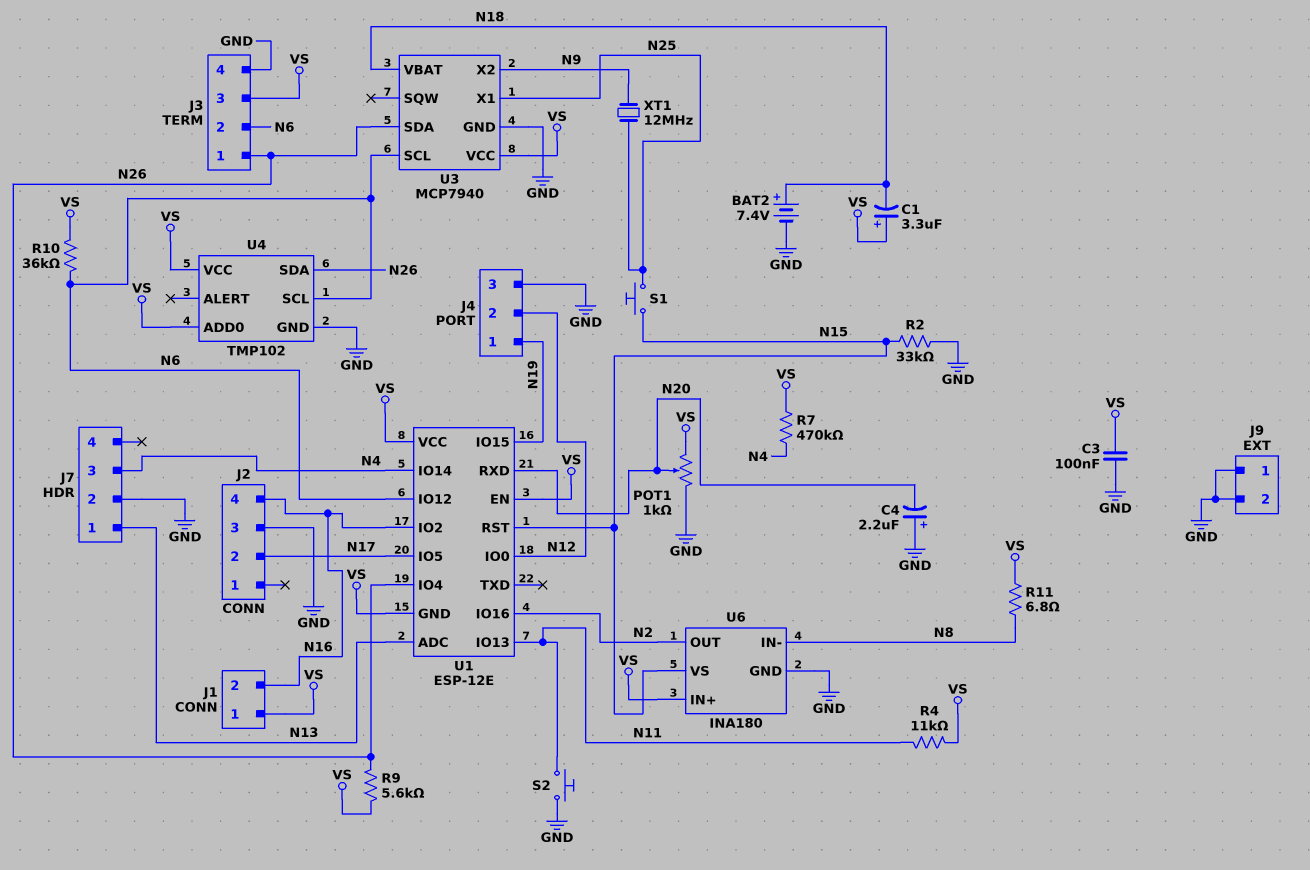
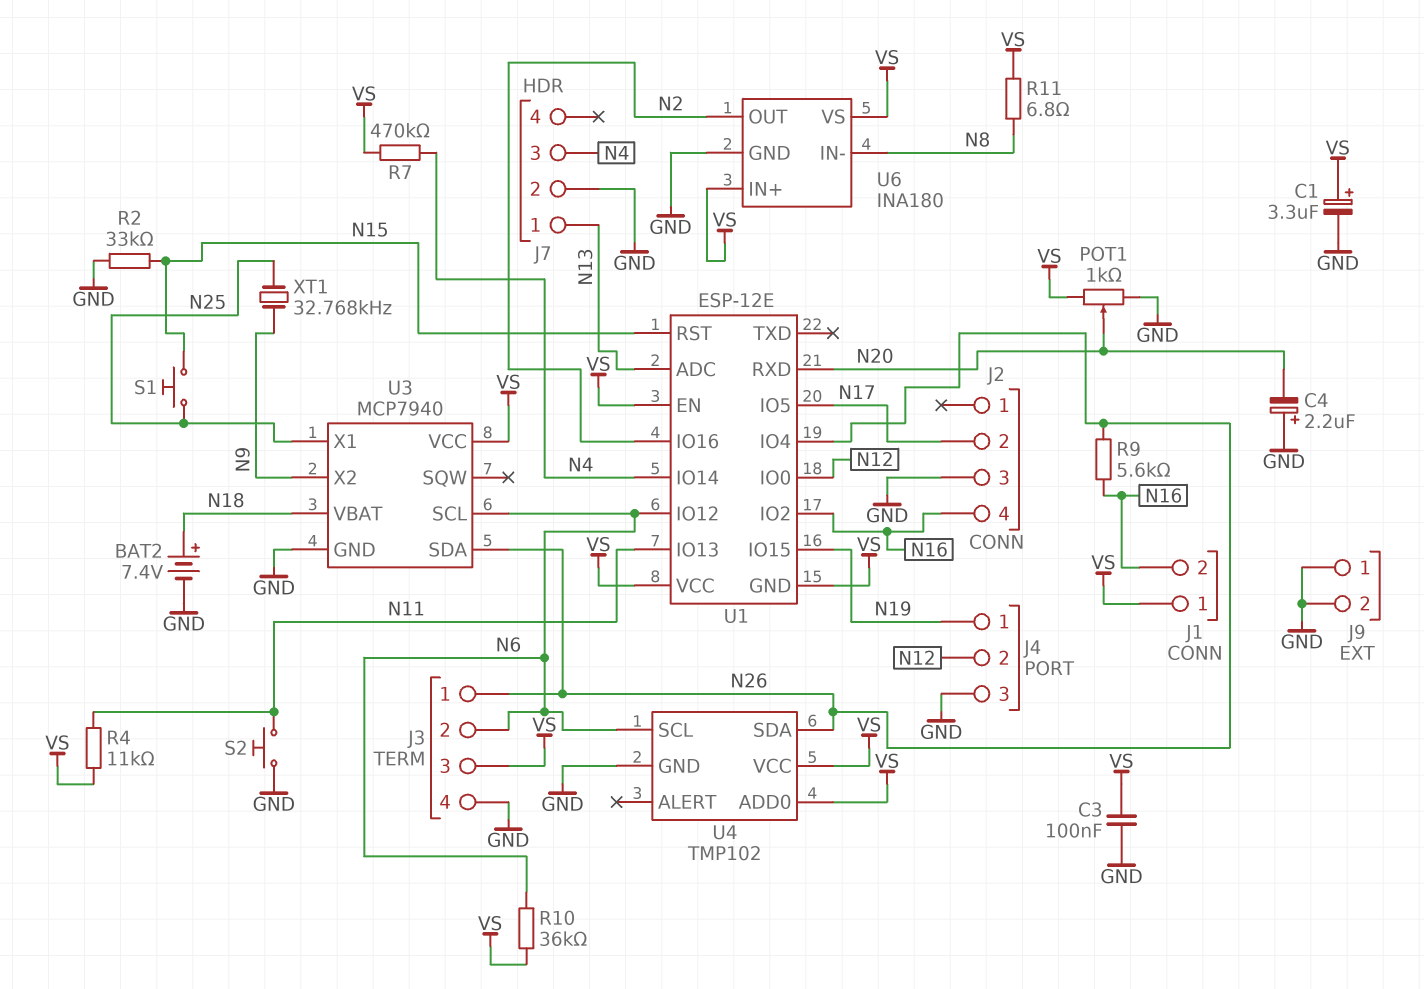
C1: 3.3uF (plus VS, minus N18) -> 3.3uF (plus VS, minus GND)
R9: 5.6k (N26, VS) -> 5.6k (N16, N26)
U6 pin VS: N15 -> VS
XT1: 12MHz (N9, N25) -> 32.768kHz (N9, N25)

